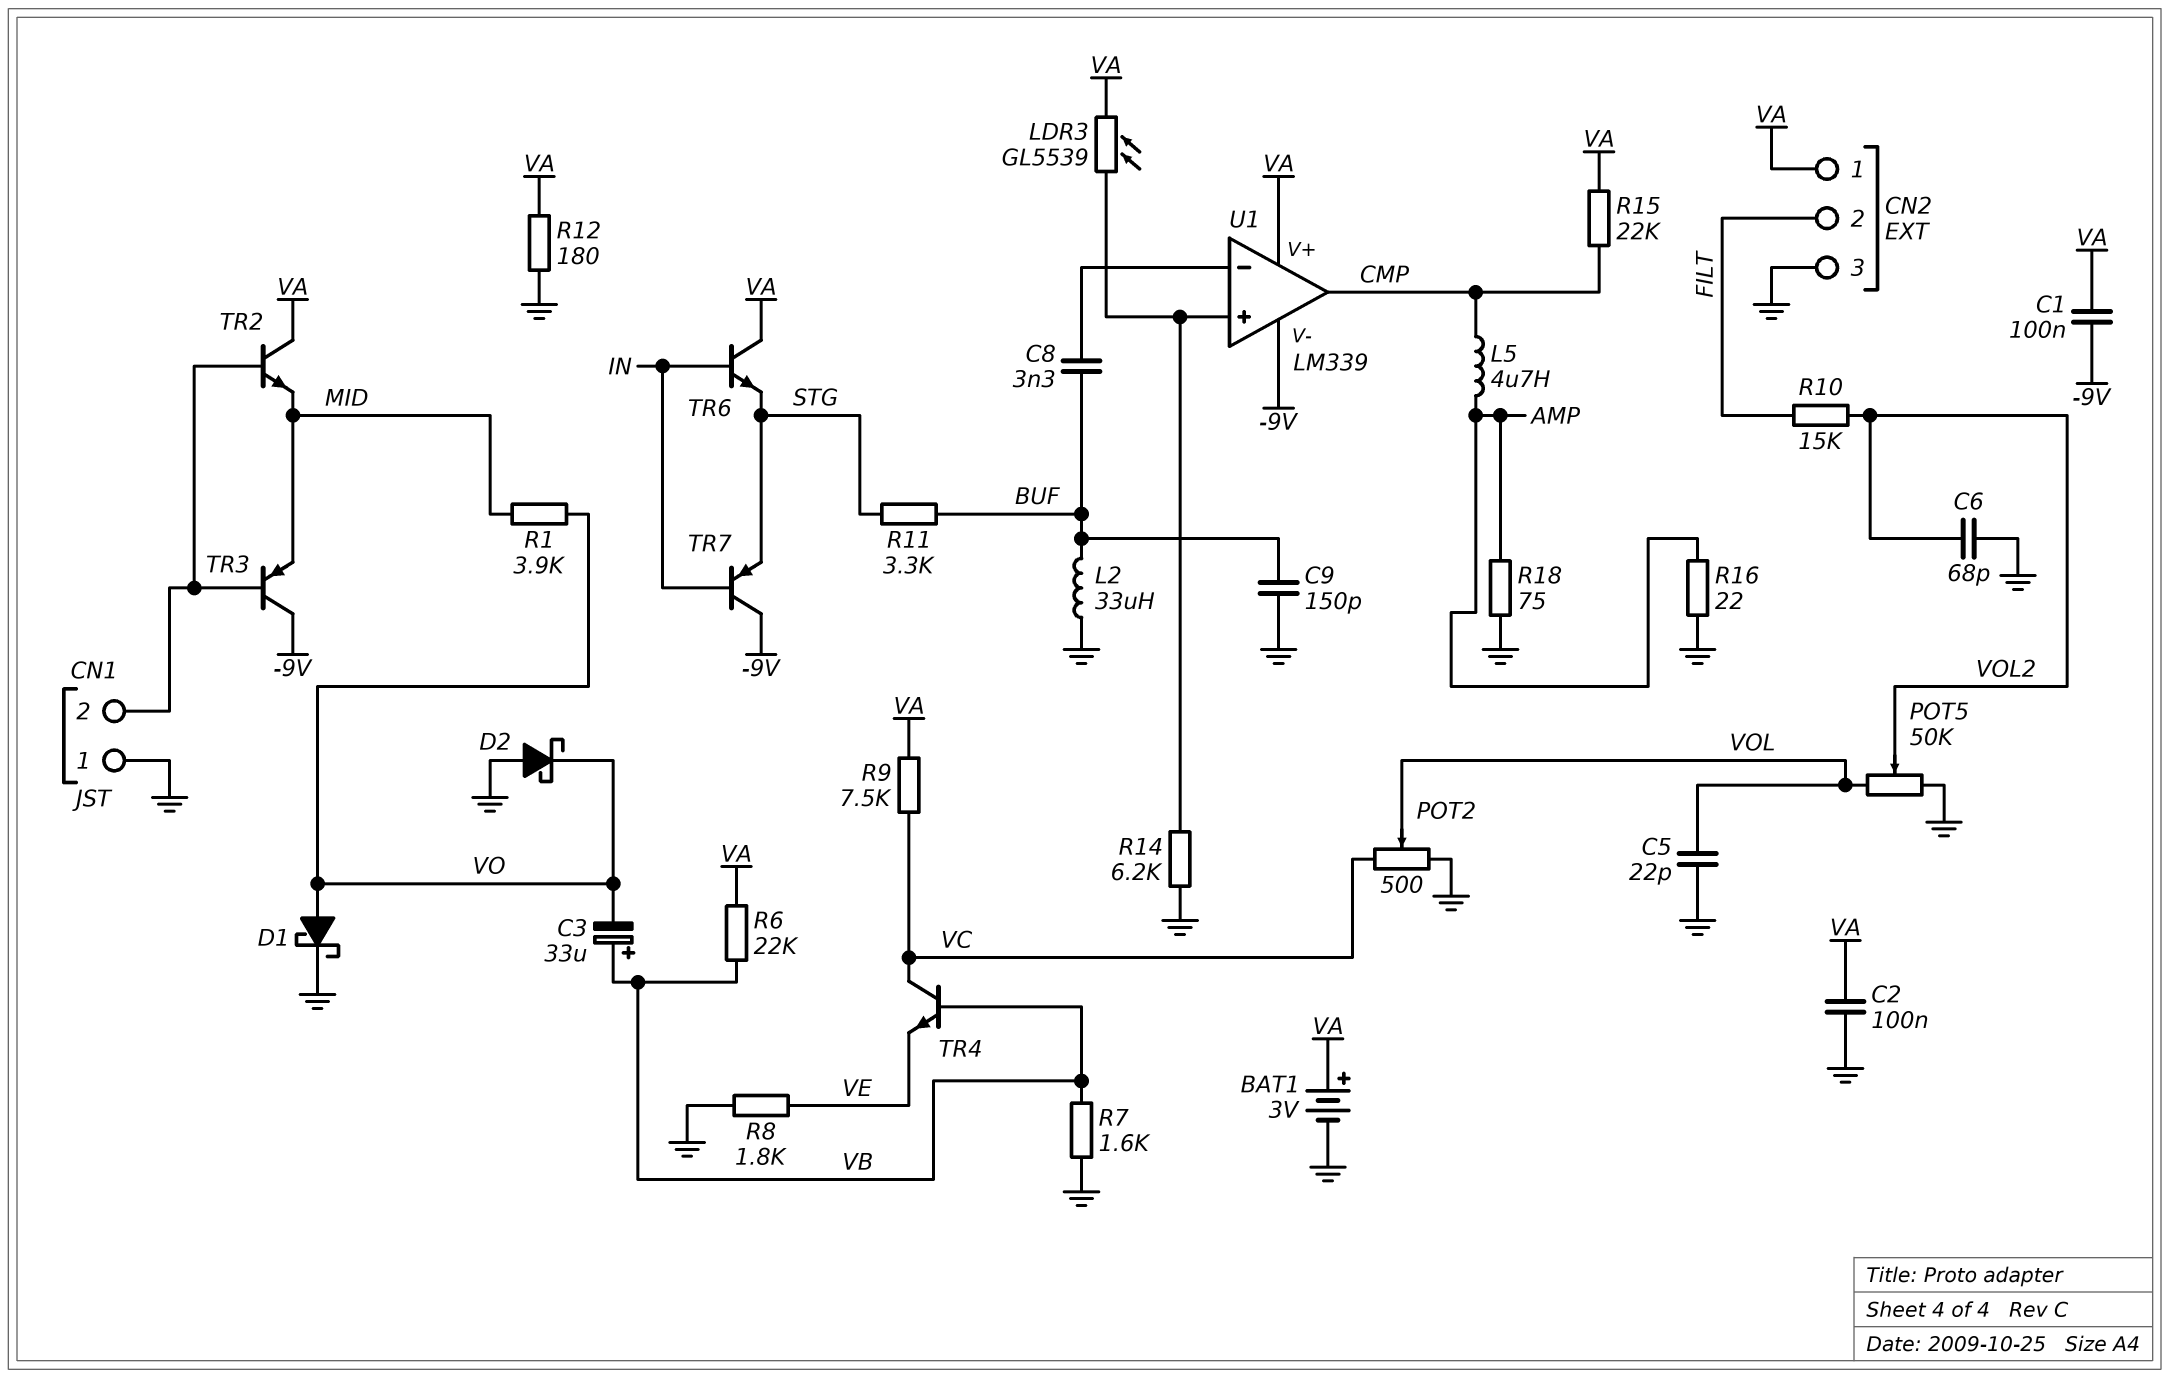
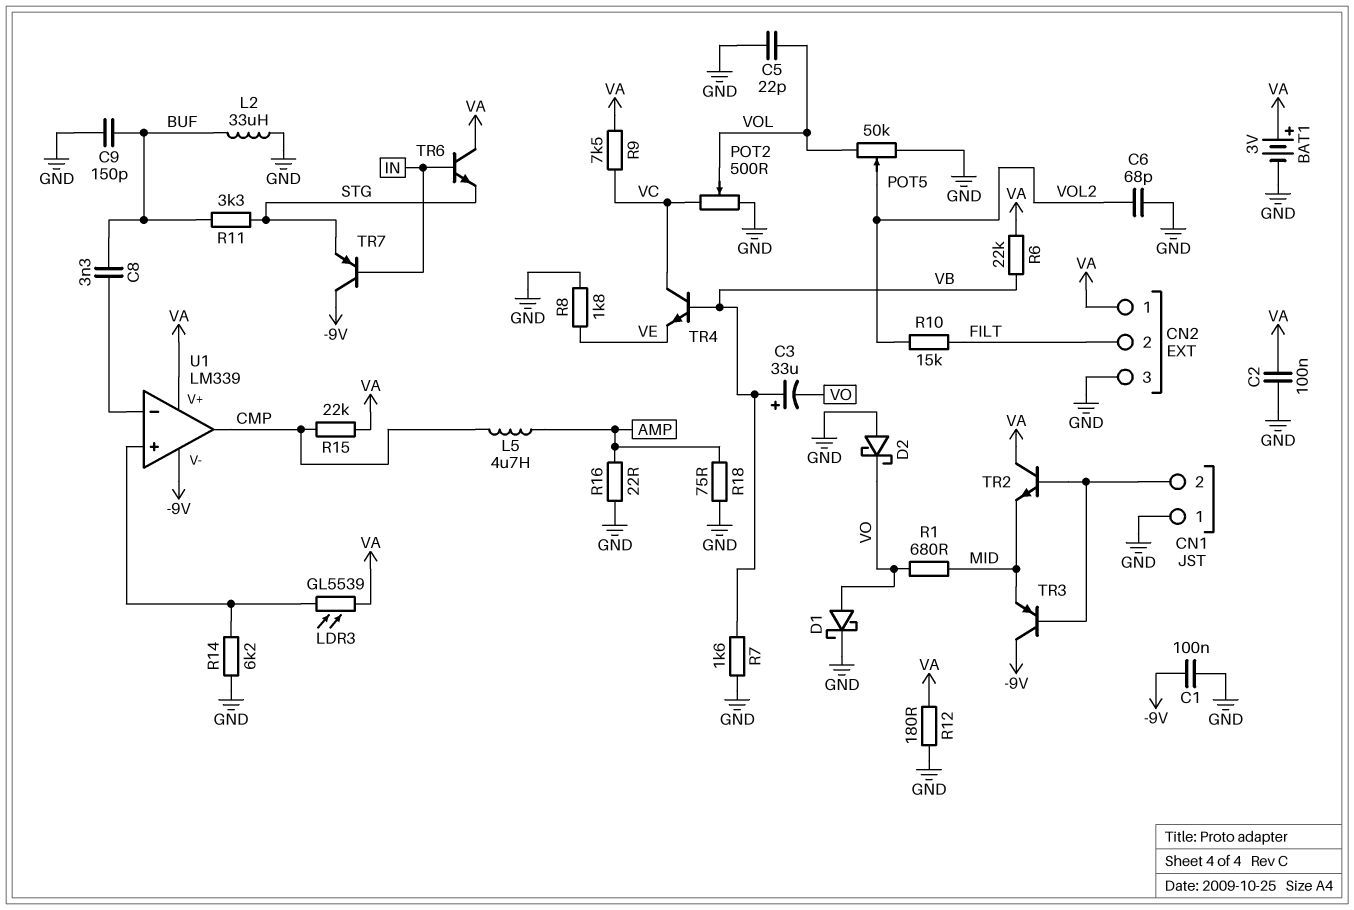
C1: 100nF (-9V, VA) -> 100nF (-9V, GND)
R1: 3.9k (MID, VO) -> 680 (MID, VO)

